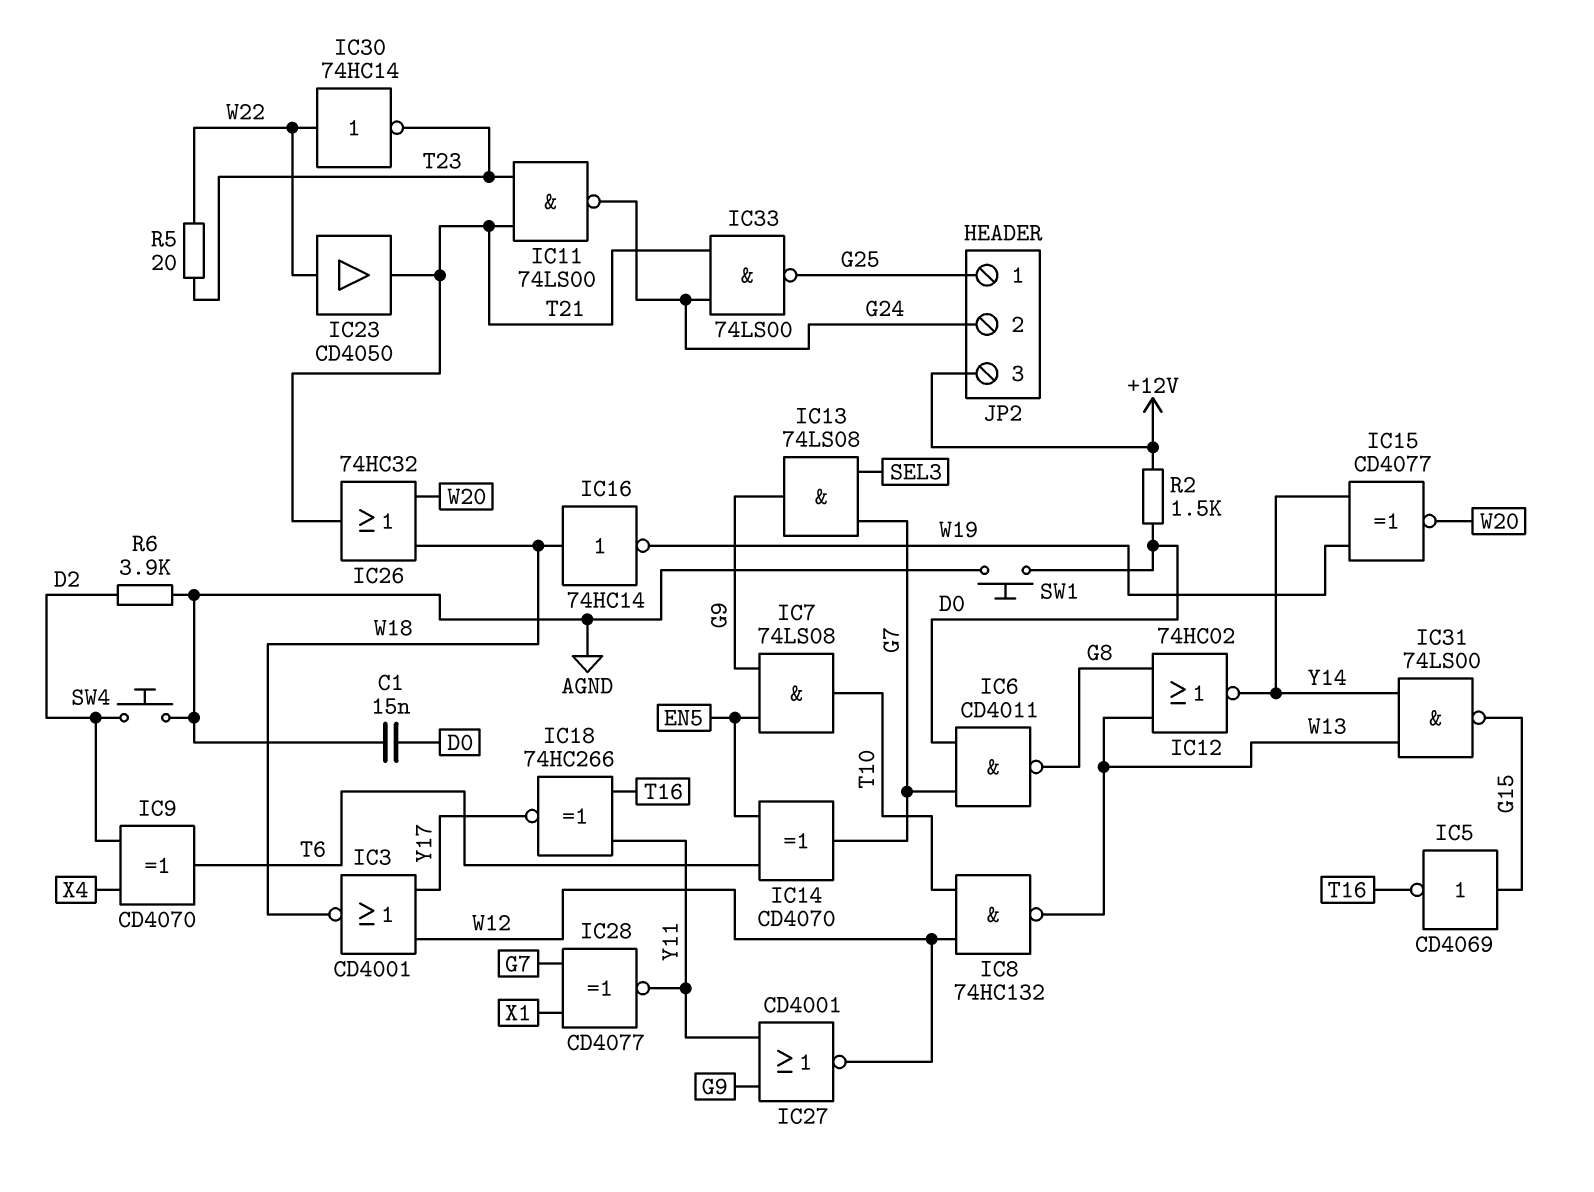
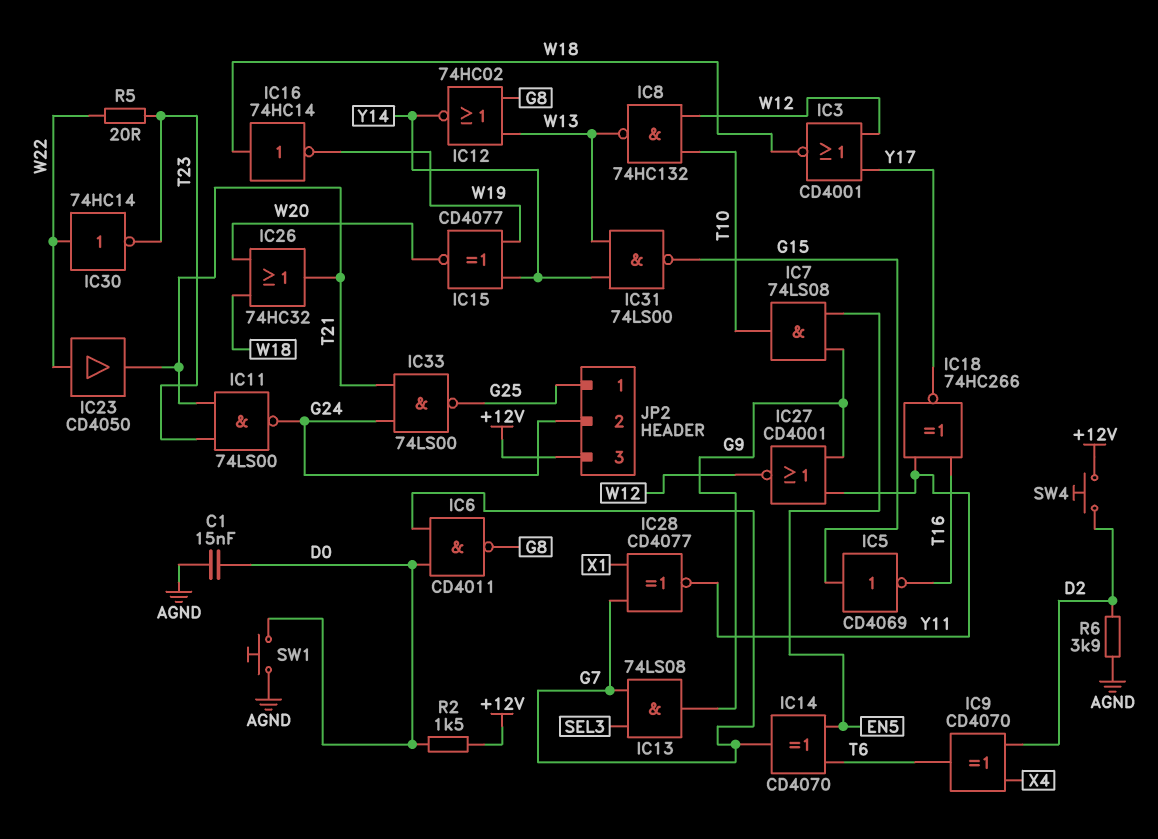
SW4: button (AGND, D2) -> button (+12V, D2)

